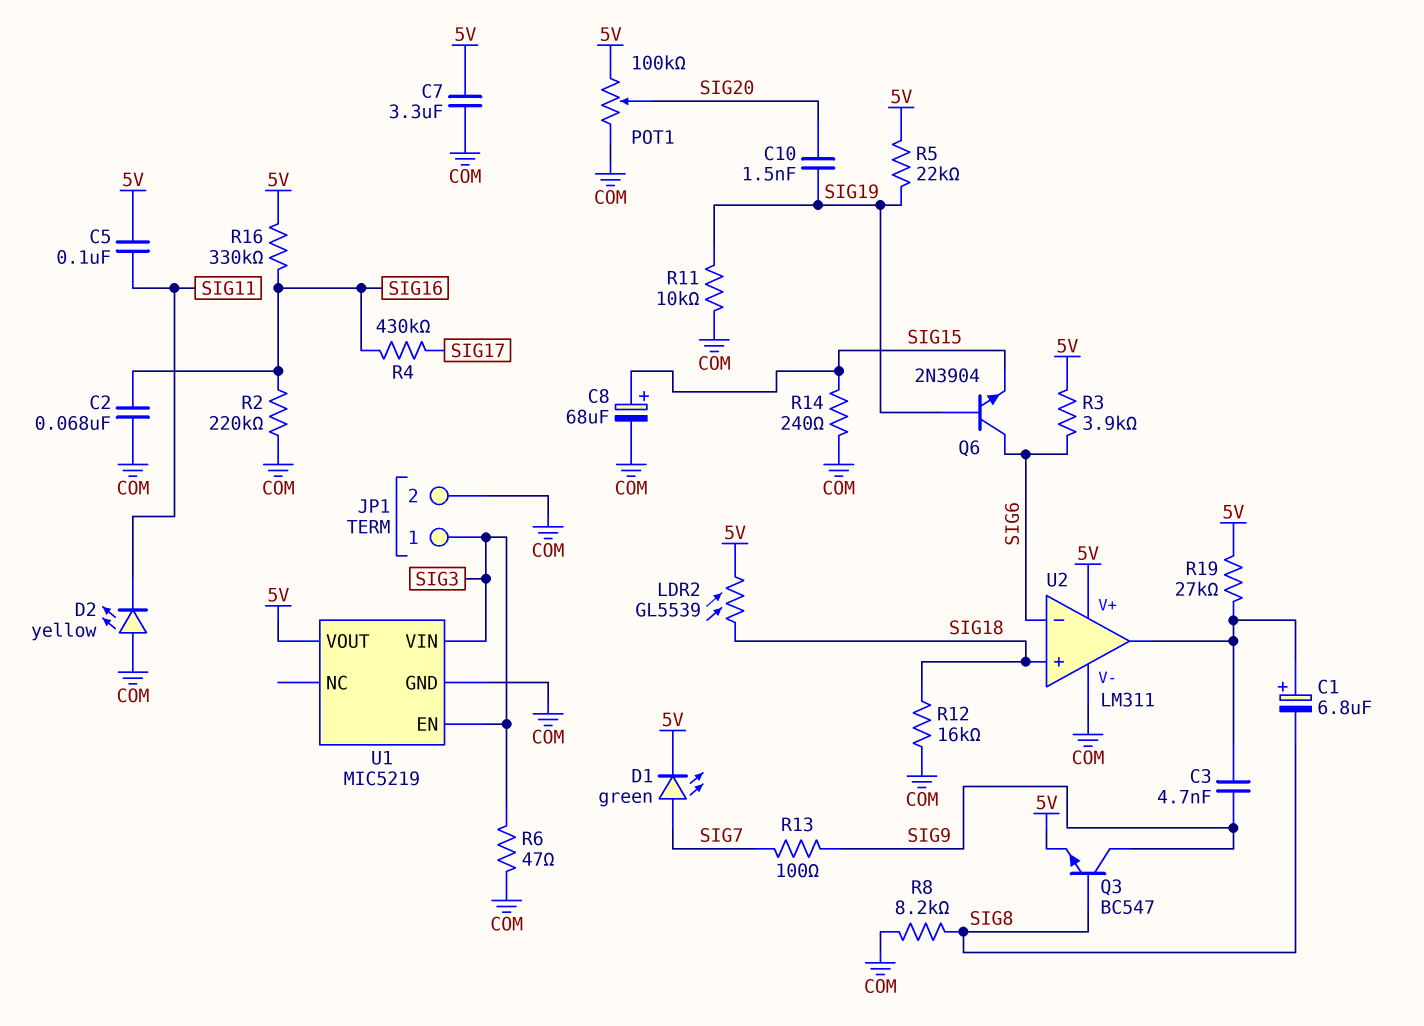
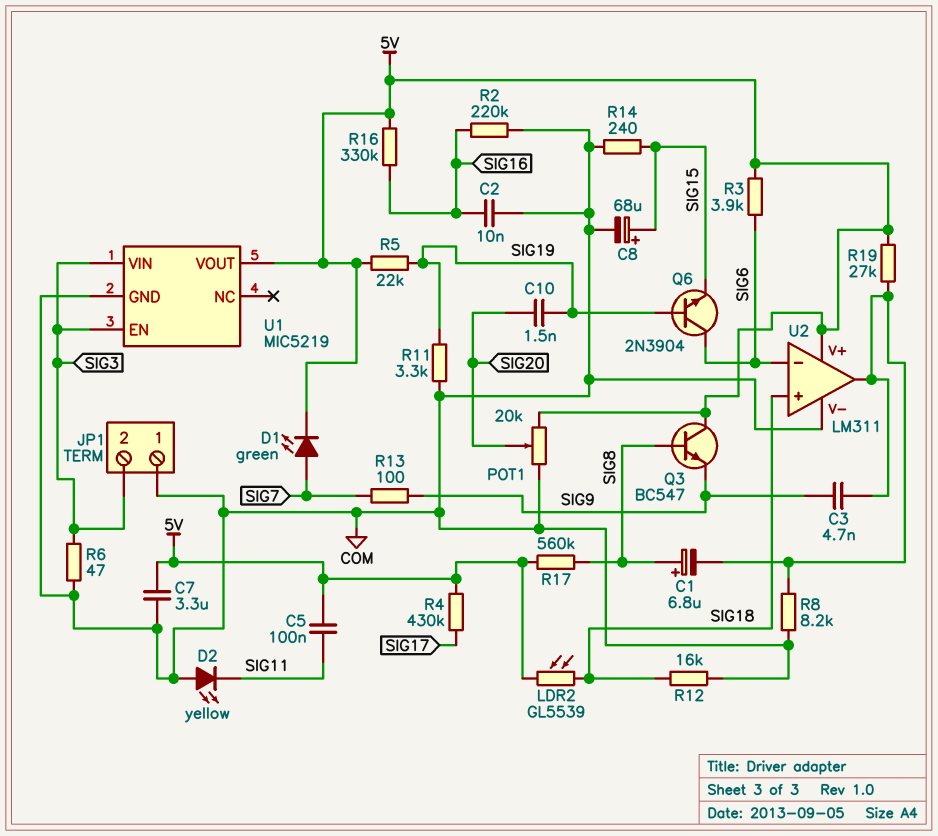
C1: 6.8uF (plus U2/out, minus SIG8) -> 6.8uF (plus SIG8, minus U2/out)
C2: 68nF (COM, SIG16) -> 10nF (COM, SIG16)
JP1 pin 1: SIG3 -> COM
JP1 pin 2: COM -> SIG3
POT1: 100k (5V, COM, wiper SIG20) -> 20k (5V, COM, wiper SIG20)
Q3: NPN BC547 (B SIG8, C SIG9, E 5V) -> NPN BC547 (B SIG8, C 5V, E SIG9)
R4: 430k (SIG16, SIG17) -> 430k (5V, SIG17)
R8: 8.2k (COM, SIG8) -> 8.2k (COM, U2/out)
R11: 10k (COM, SIG19) -> 3.3k (COM, SIG19)
R17: none -> 560k (5V, SIG8)

